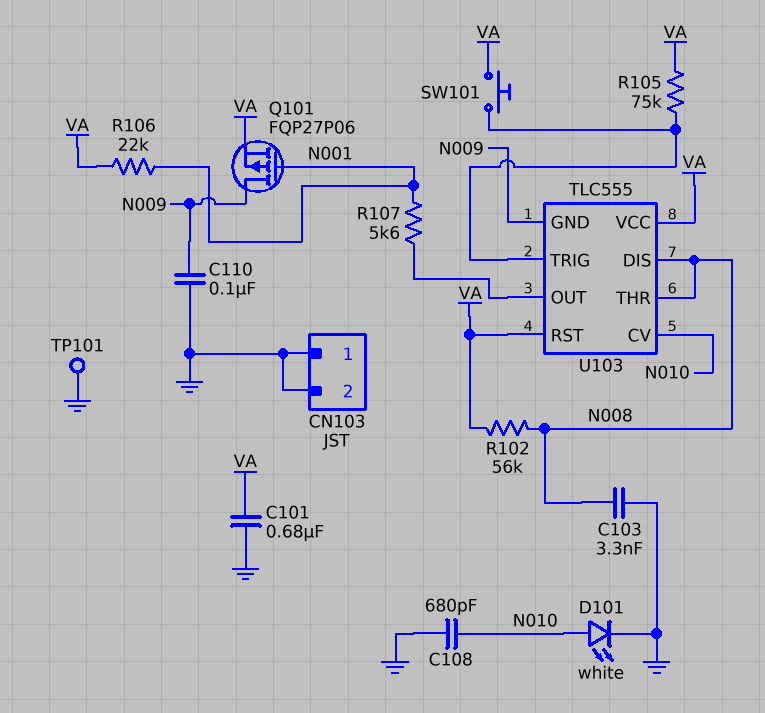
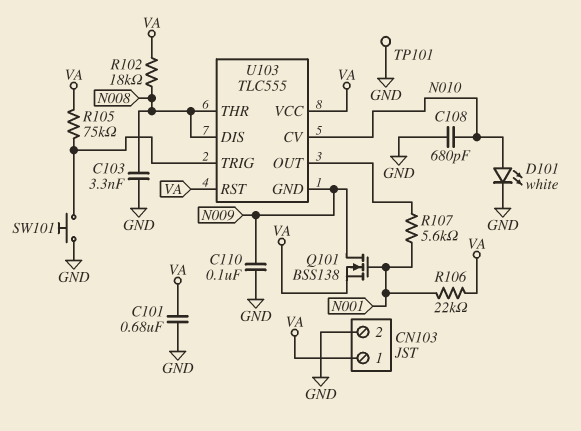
CN103 pin 1: GND -> VA
Q101: PMOS FQP27P06 (G N001, D N009, S VA) -> NMOS BSS138 (G N001, D N009, S VA)
R102: 56k (N008, VA) -> 18k (N008, VA)
SW101: button (U103/TRIG, VA) -> button (GND, U103/TRIG)

